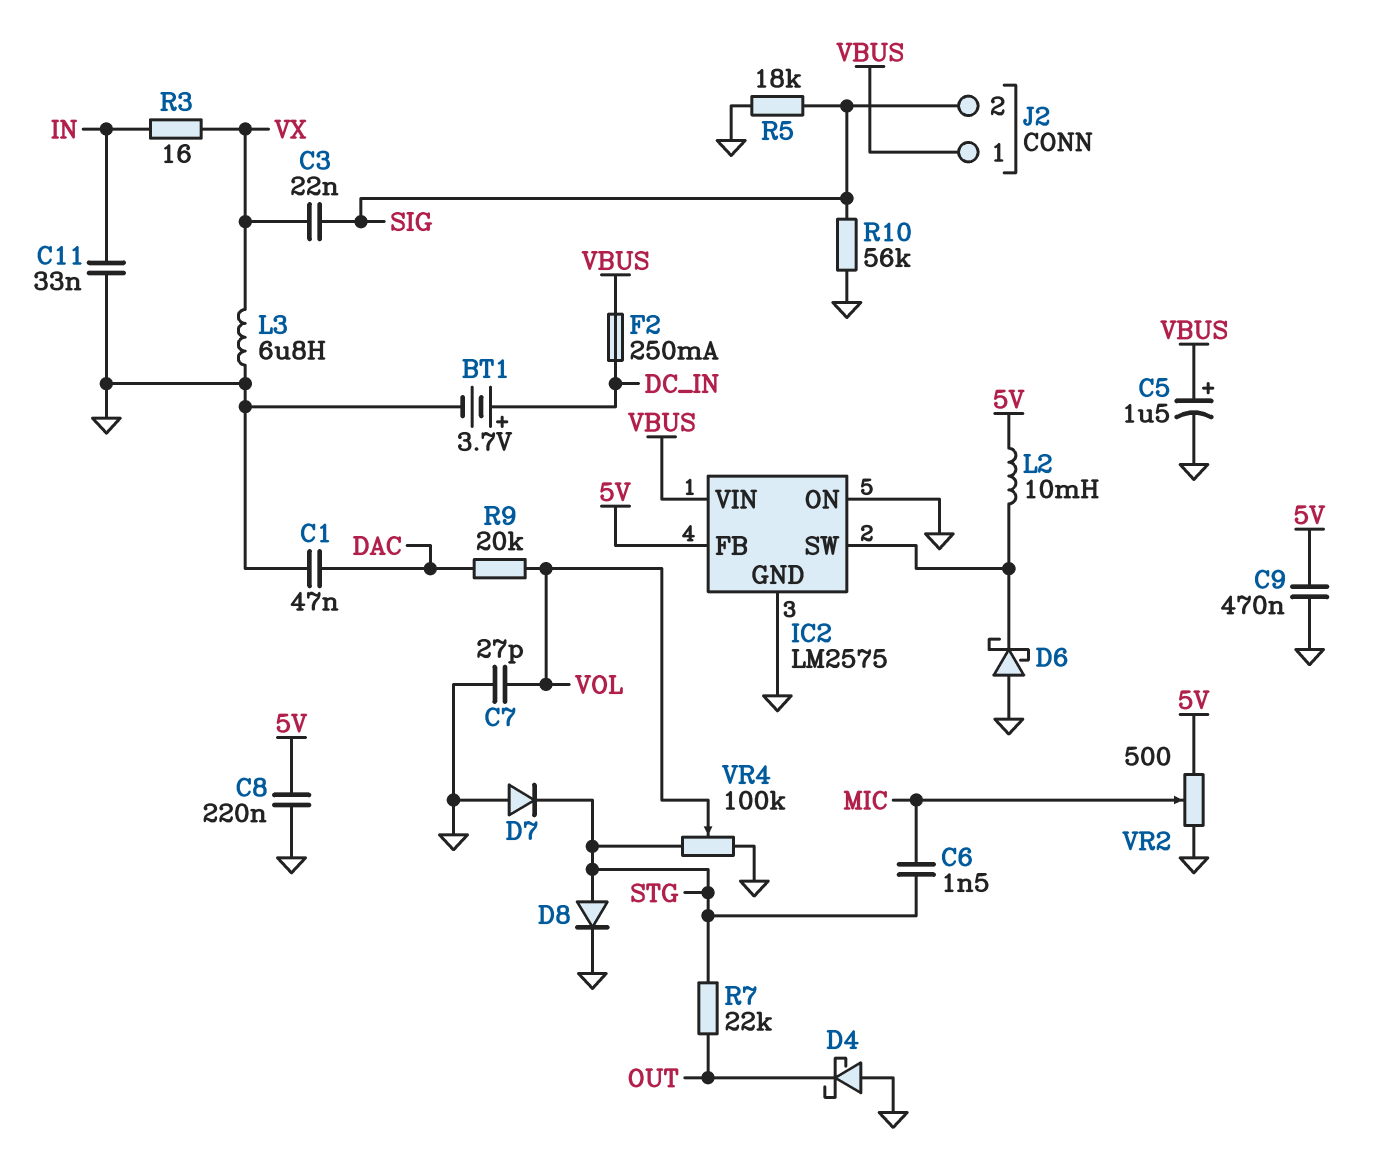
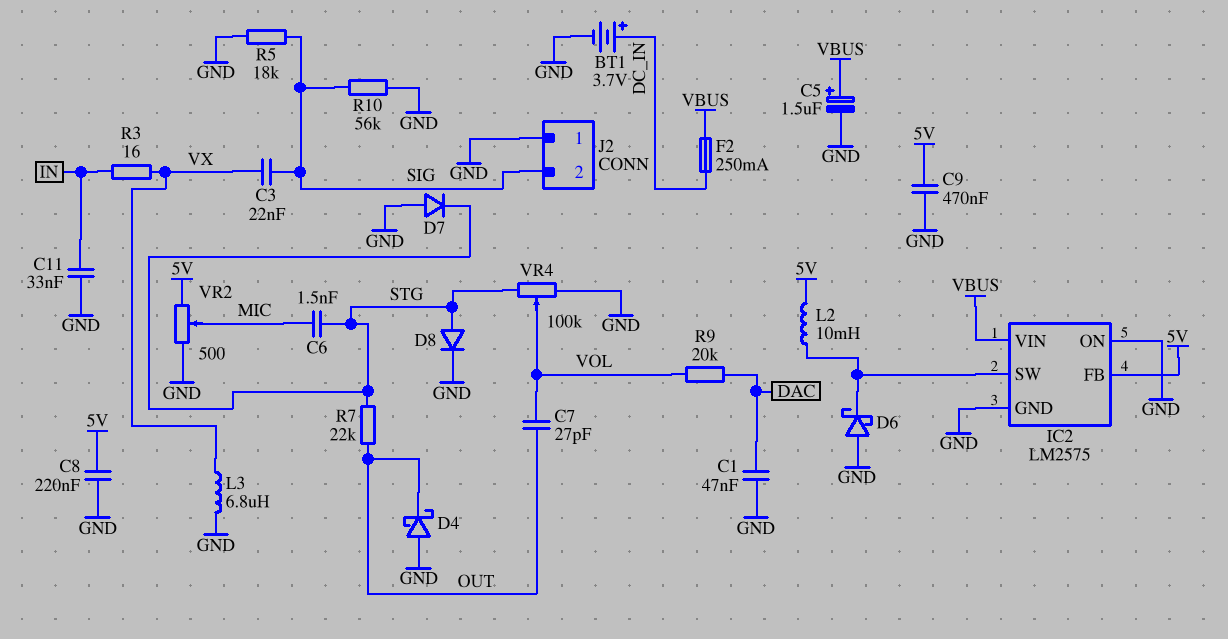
C7: 27pF (GND, VOL) -> 27pF (OUT, VOL)
J2 pin 1: VBUS -> GND

